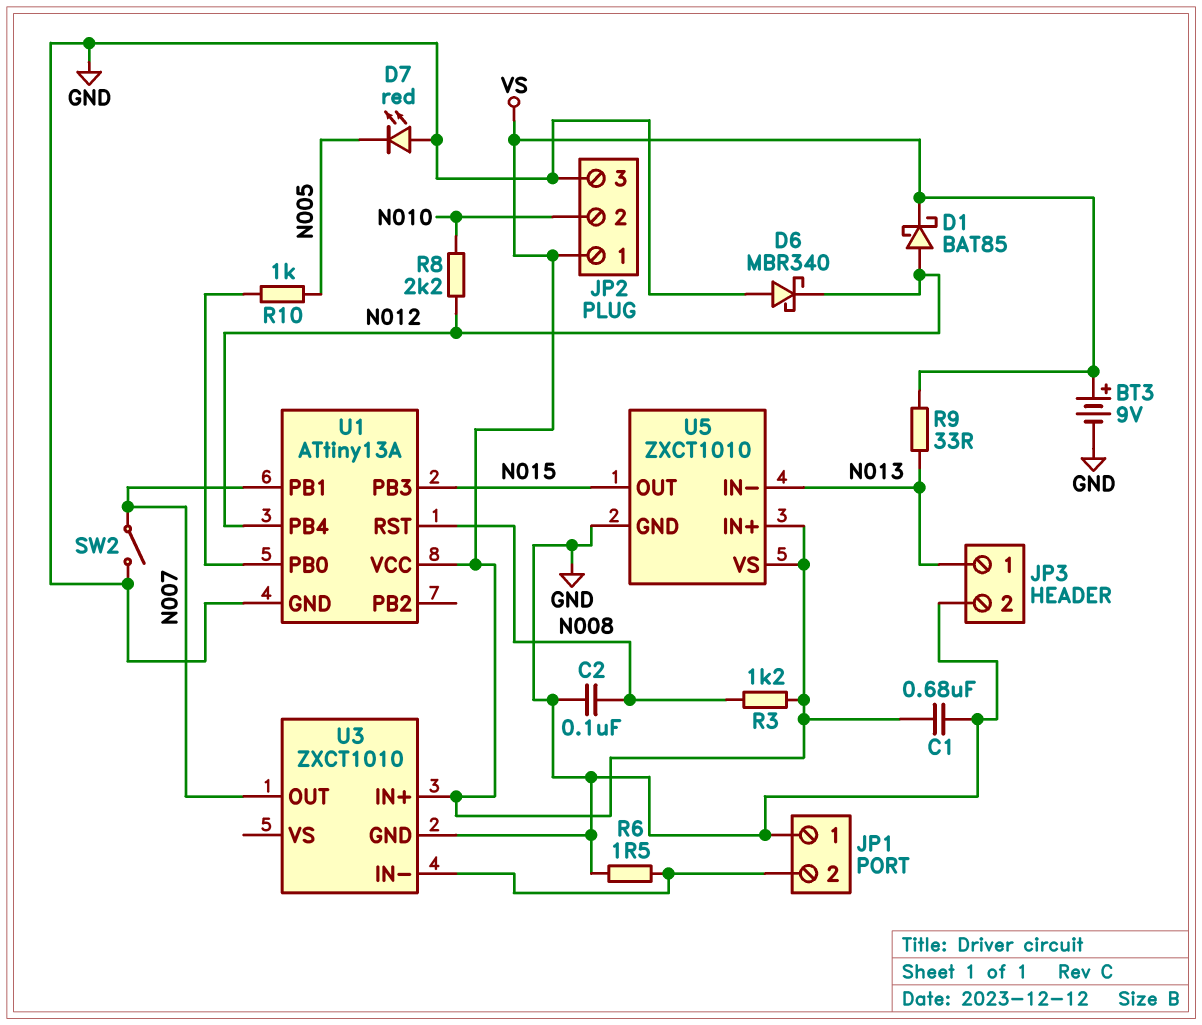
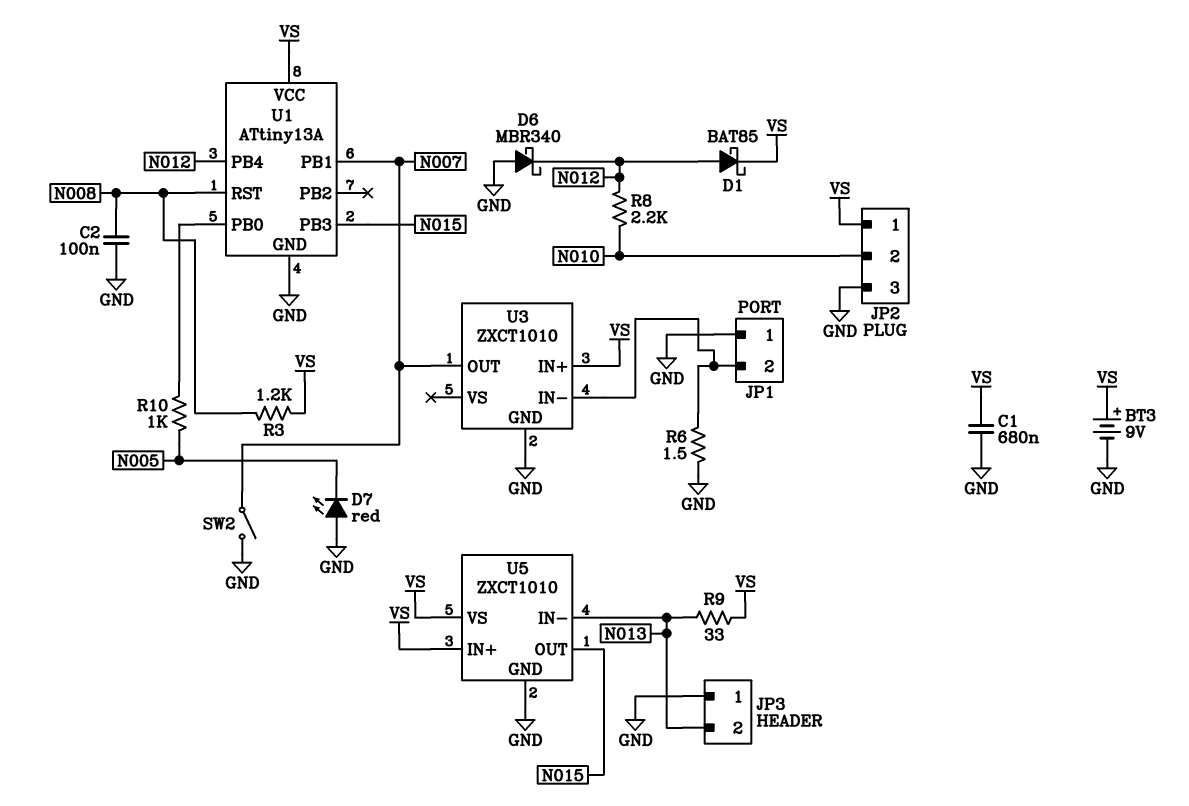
JP3 pin 1: N013 -> GND
JP3 pin 2: GND -> N013

